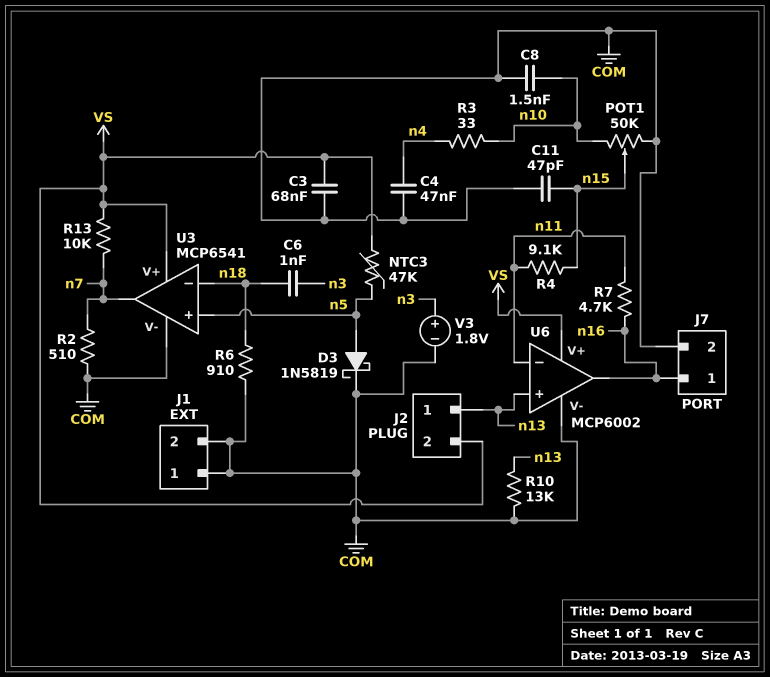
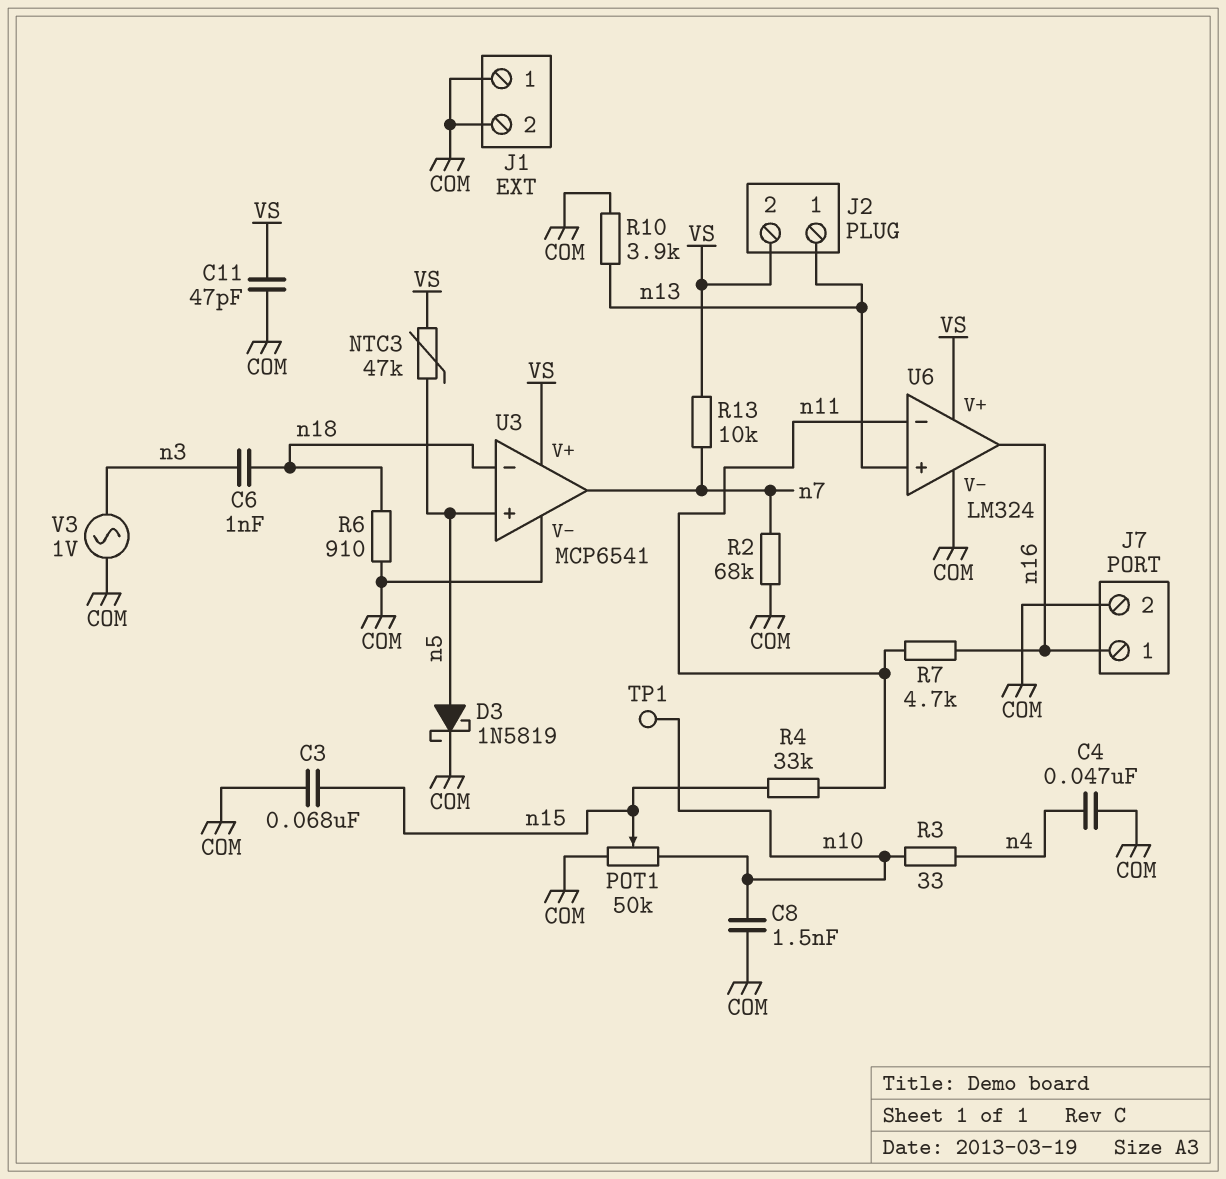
C3: 68nF (COM, VS) -> 68nF (COM, n15)
C11: 47pF (COM, n15) -> 47pF (COM, VS)
R2: 510 (COM, n7) -> 68k (COM, n7)
R4: 9.1k (n11, n15) -> 33k (n11, n15)
R10: 13k (COM, n13) -> 3.9k (COM, n13)
TP1: none -> test point (n10)
U6: MCP6002 -> LM324
V3: 1.8V (plus n3, minus COM) -> AC 1V (COM, n3)

